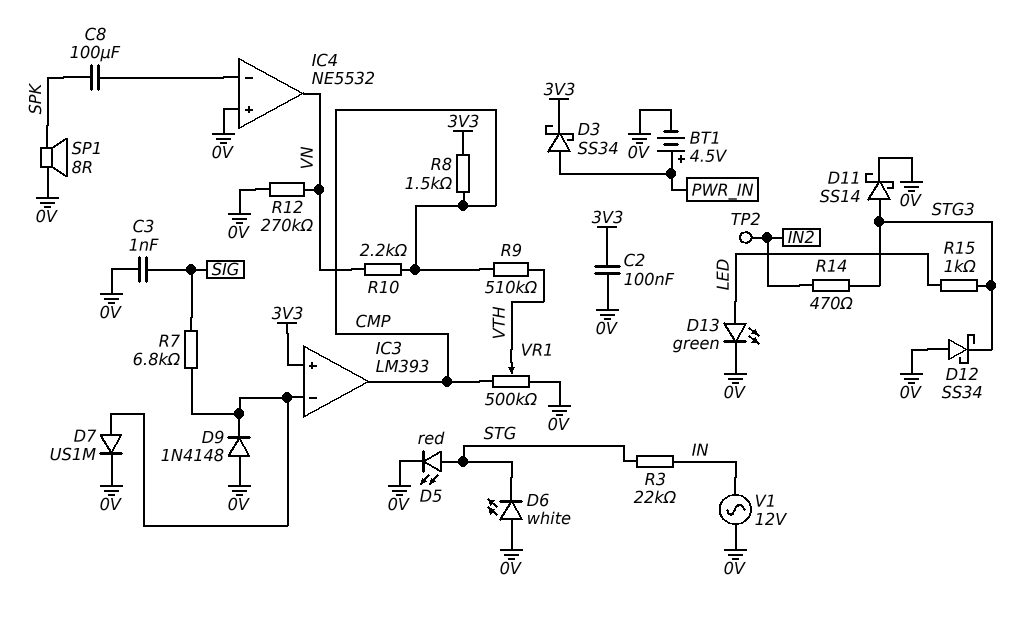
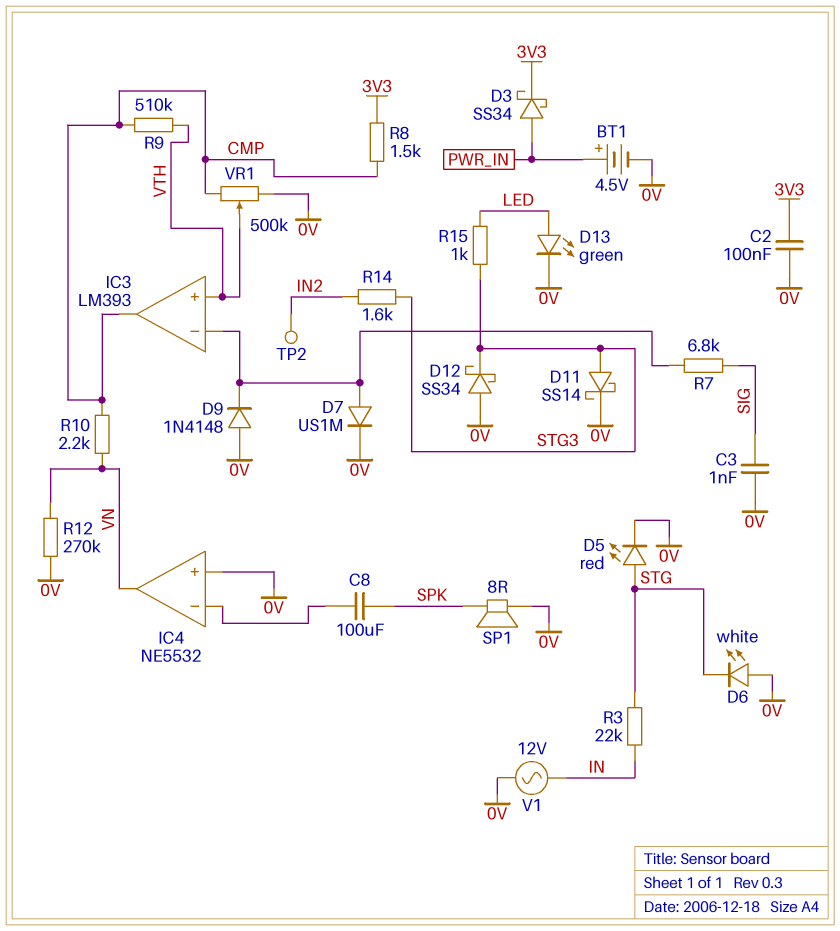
IC3 pin in+: 3V3 -> VTH
R14: 470 (IN2, STG3) -> 1.6k (IN2, STG3)

